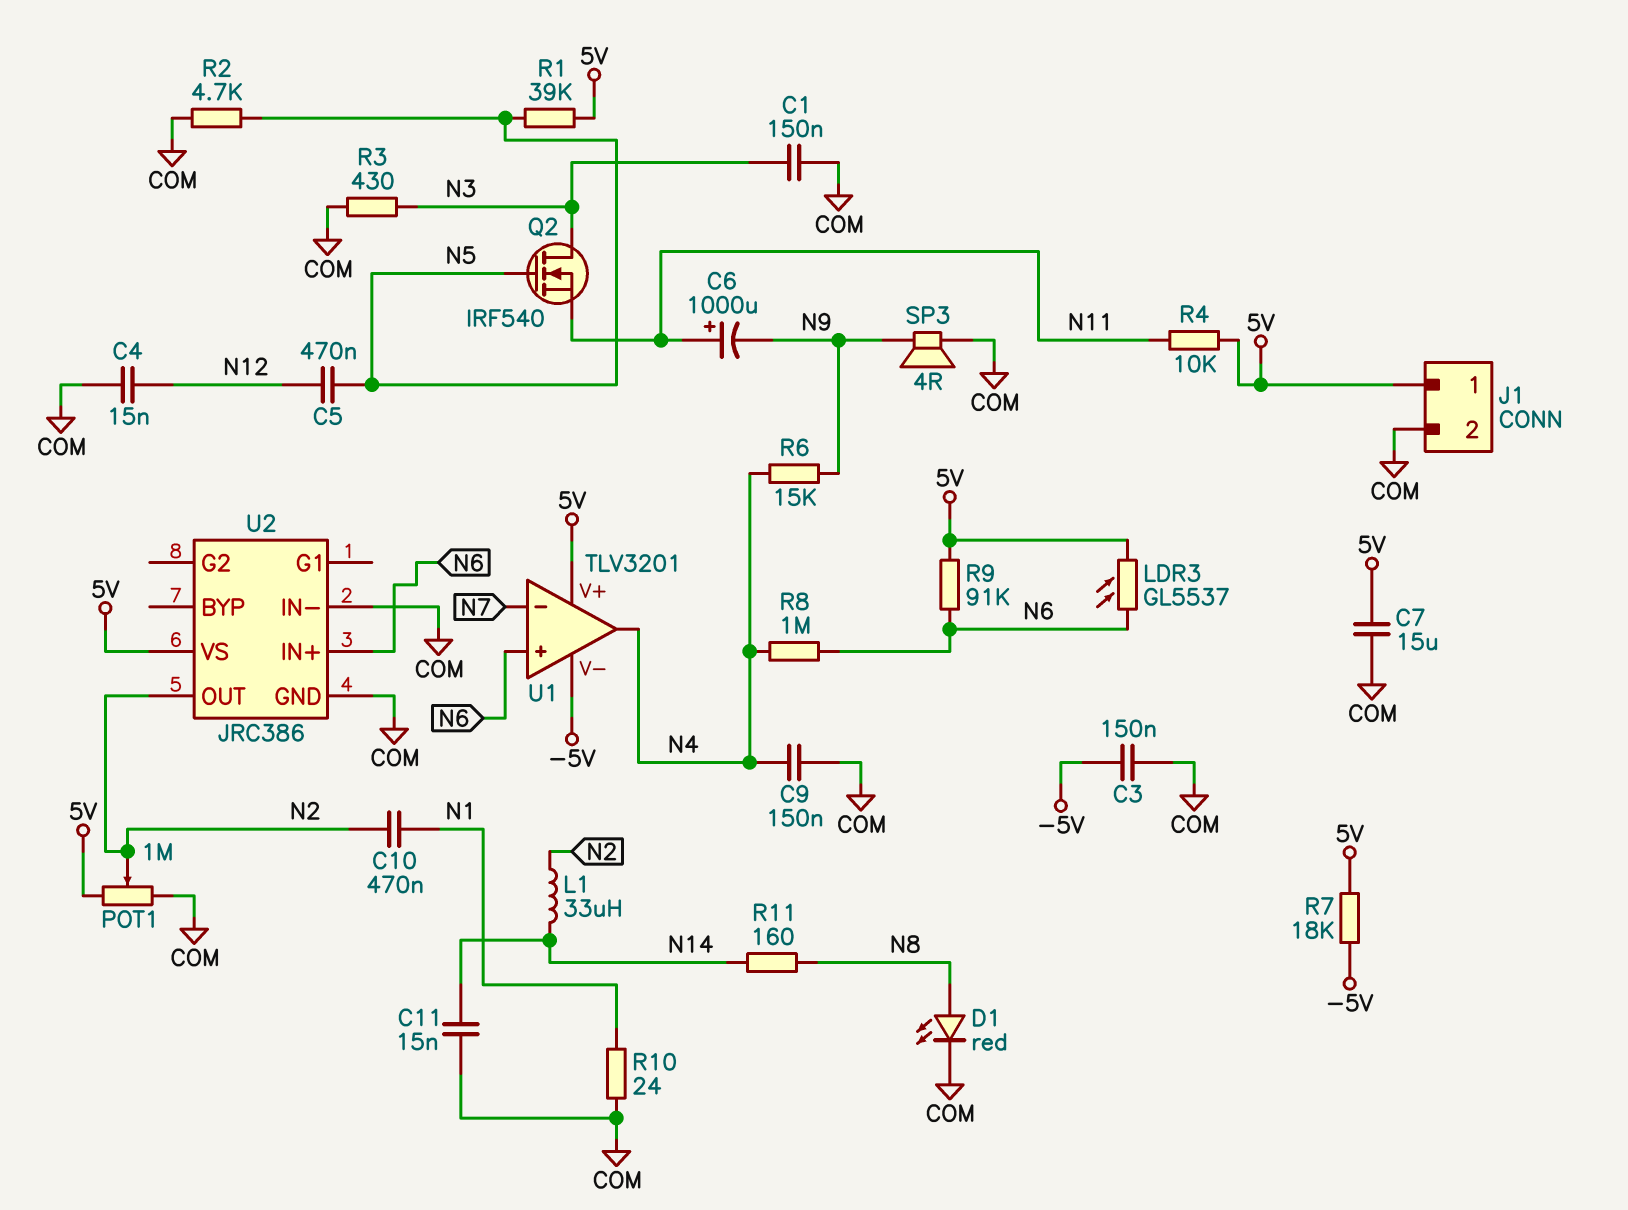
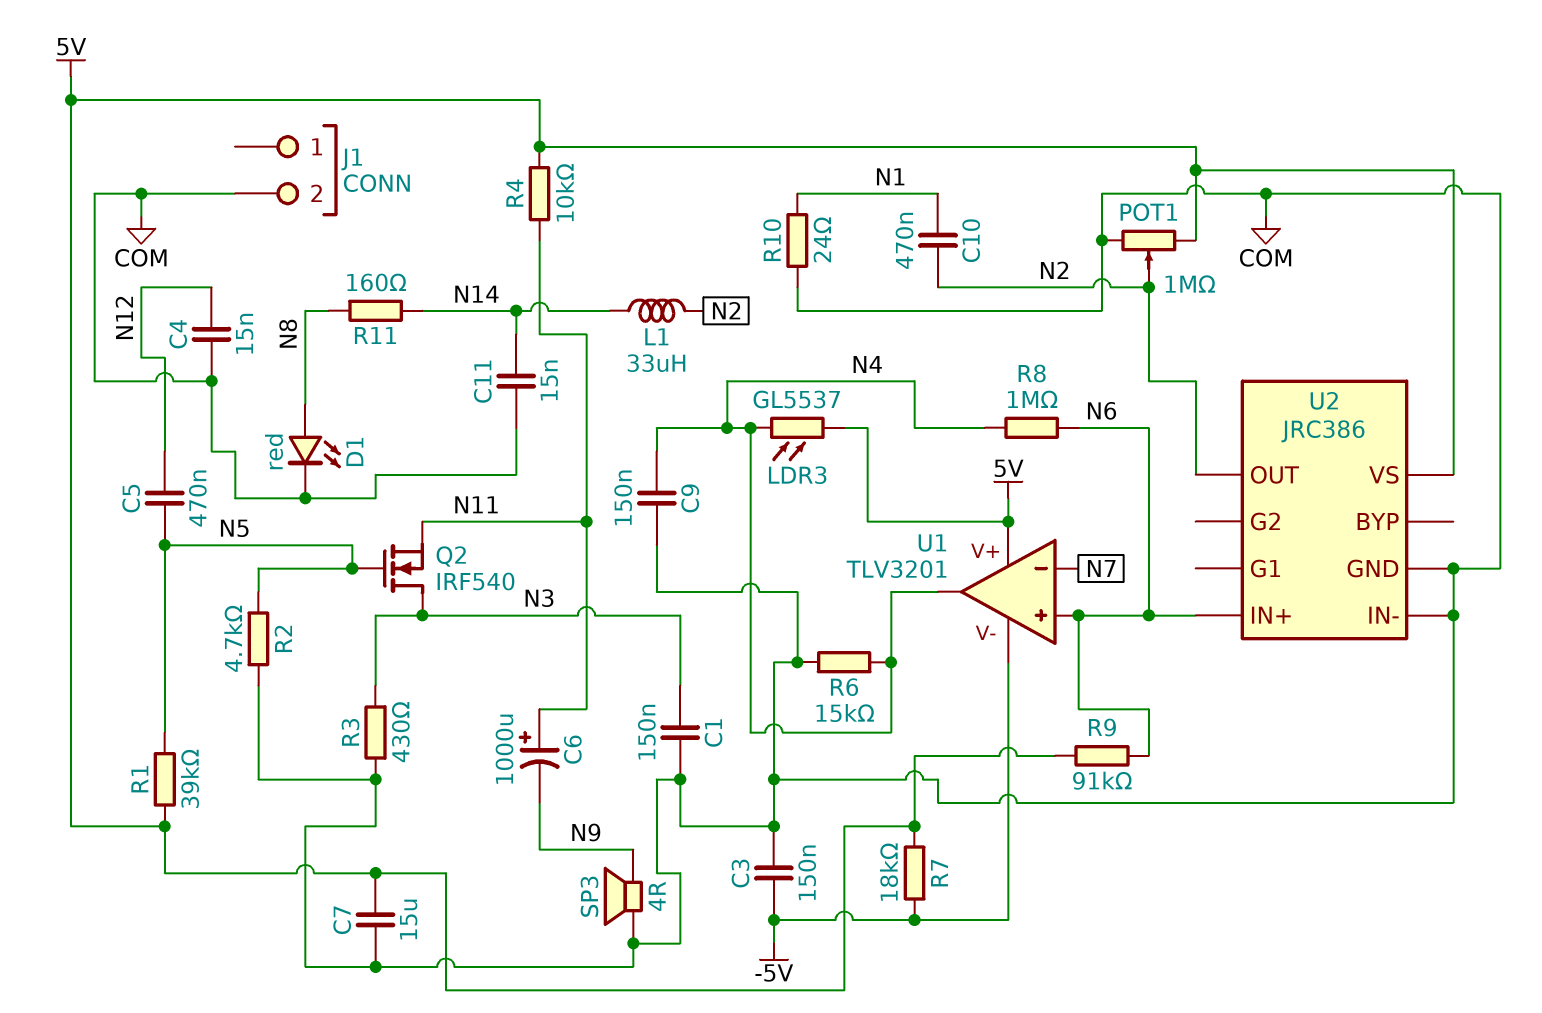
J1 pin 1: 5V -> none
LDR3: GL5537 (5V, N6) -> GL5537 (5V, N4)
R6: 15k (N4, N9) -> 15k (COM, N4)

